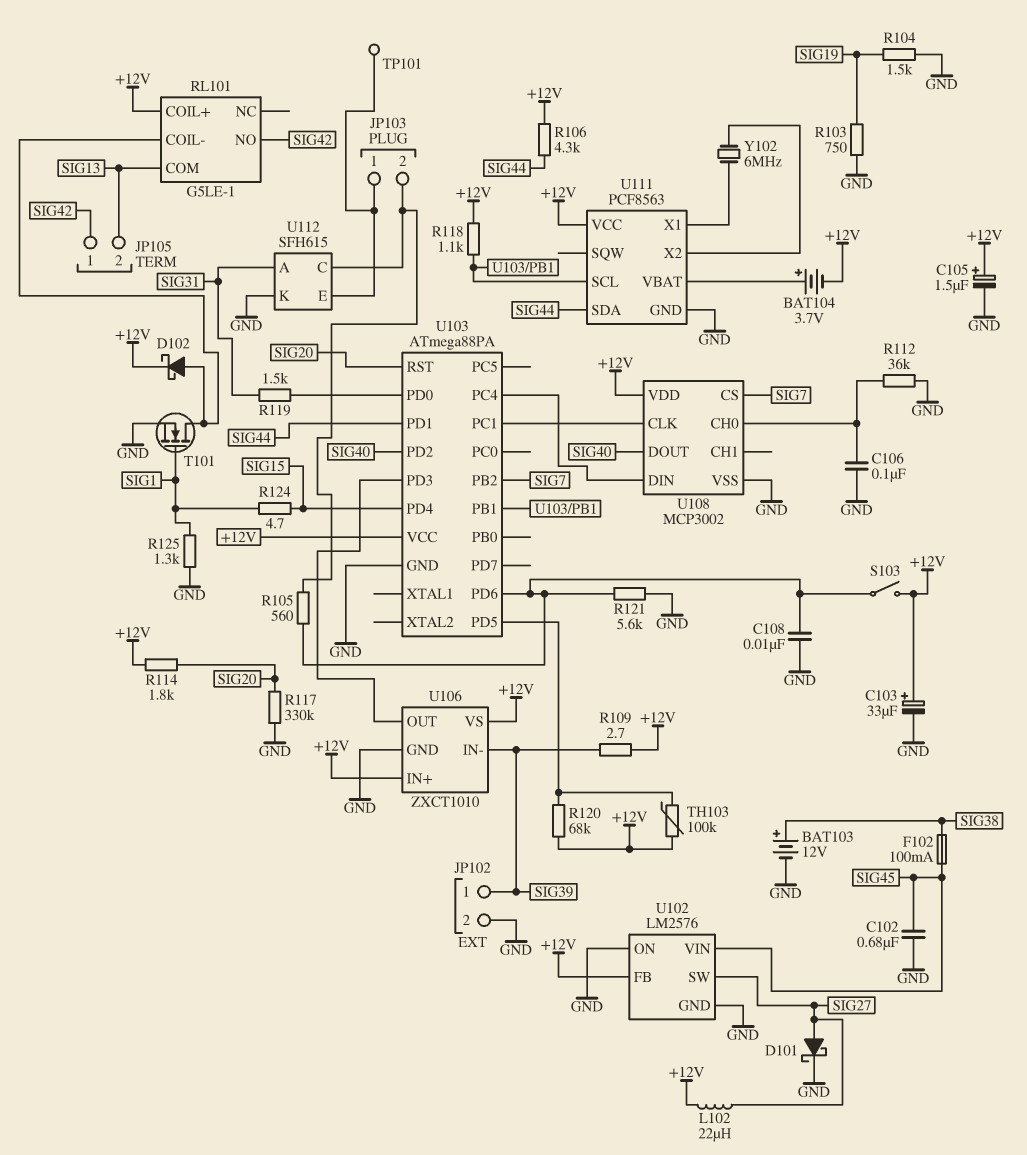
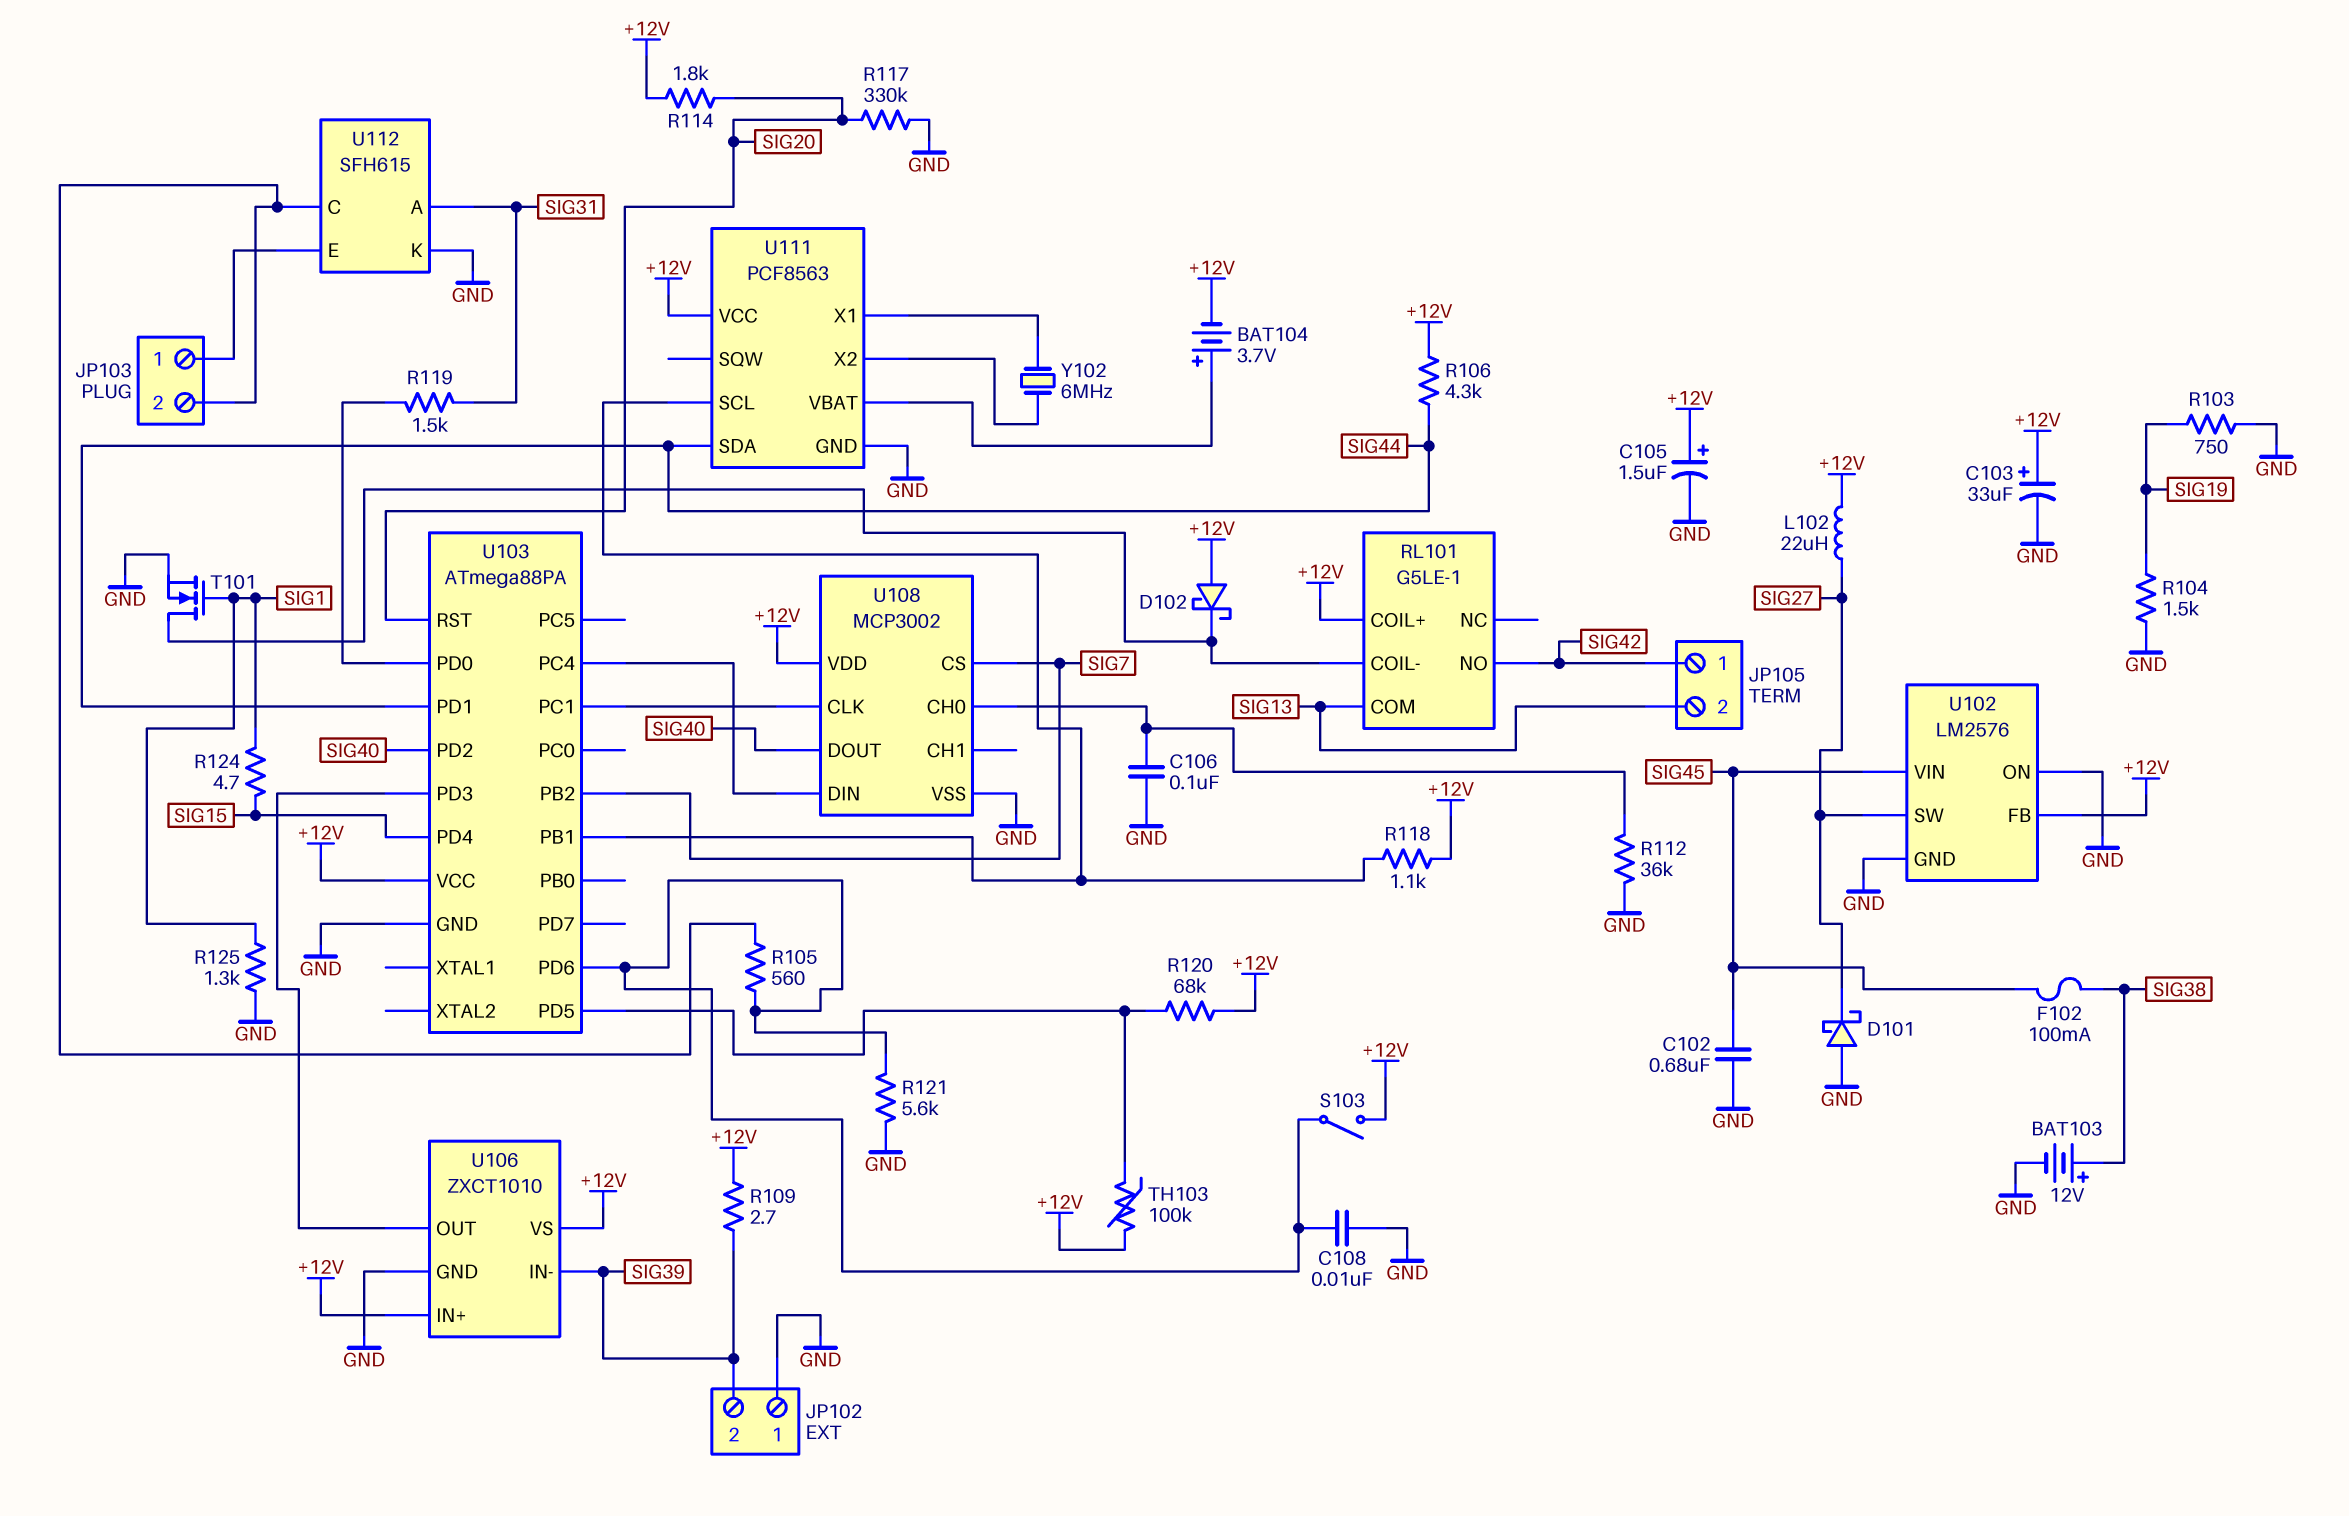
D101: schottky (A SIG27, K GND) -> schottky (A GND, K SIG27)
D102: schottky (A RL101/COIL-, K +12V) -> schottky (A +12V, K RL101/COIL-)
JP102 pin 1: SIG39 -> GND
JP102 pin 2: GND -> SIG39
TP101: test point (JP103/1) -> none

